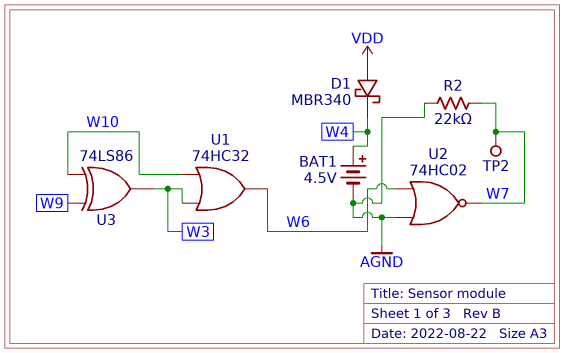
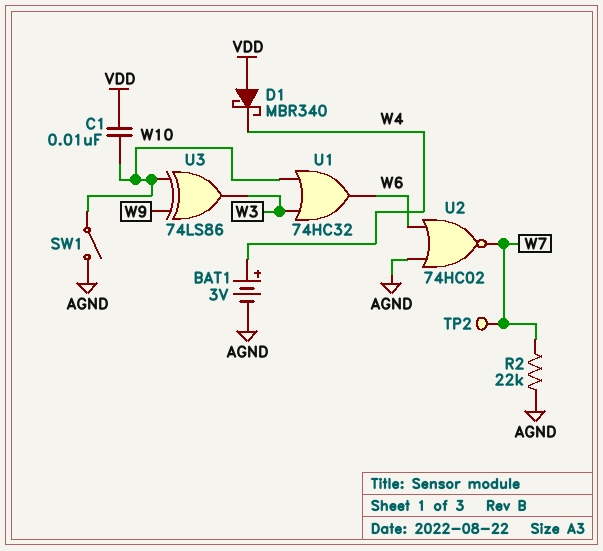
BAT1: 4.5V (plus W4, minus AGND) -> 3V (plus W4, minus AGND)
C1: none -> 10nF (VDD, W10)
SW1: none -> switch (AGND, W10)

